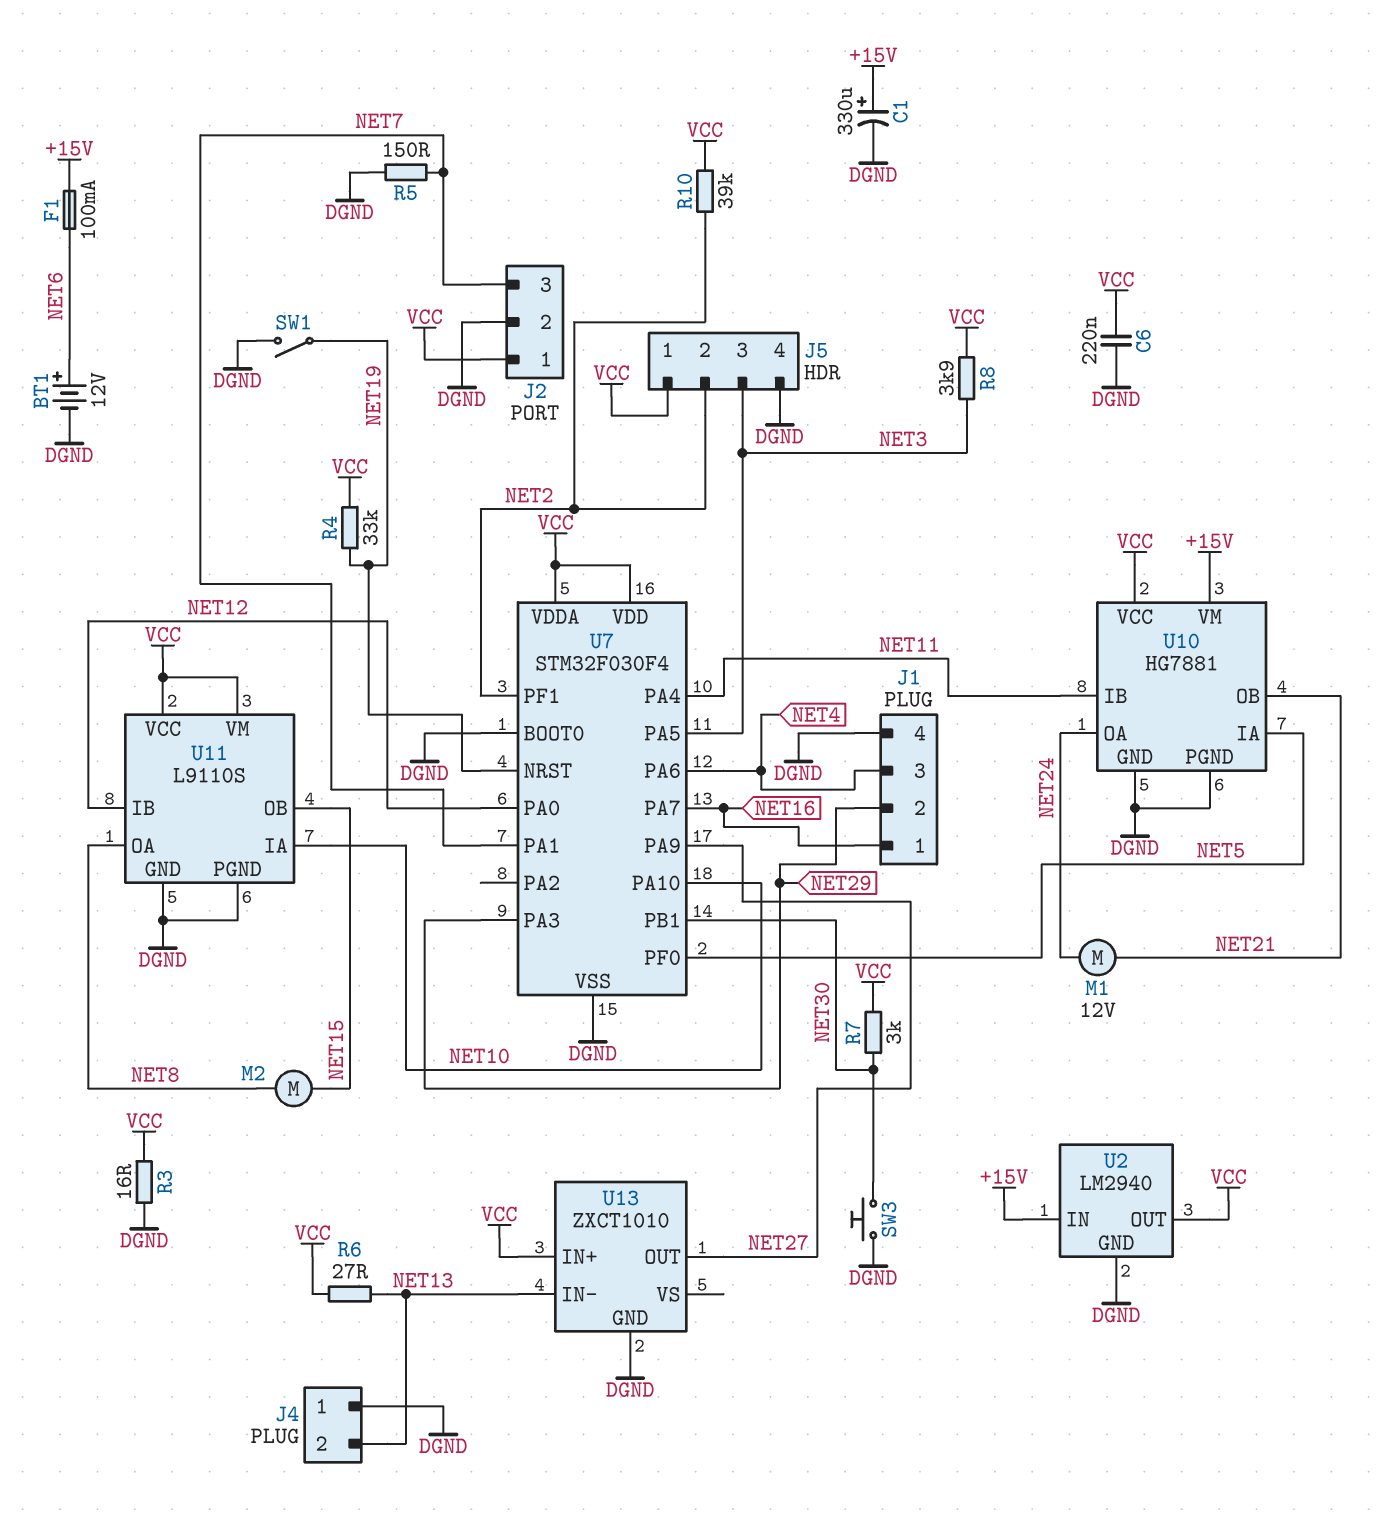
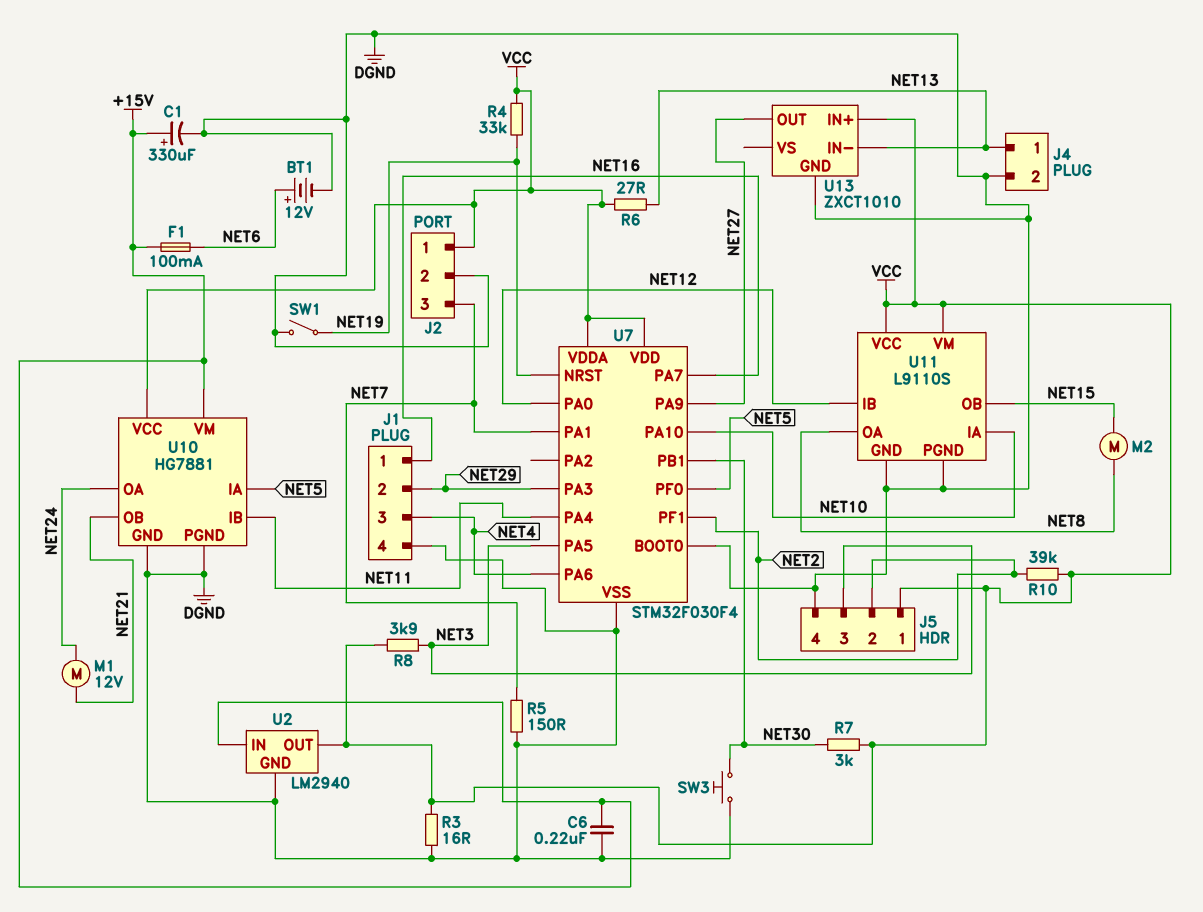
C6: 220nF (DGND, VCC) -> 220nF (+15V, DGND)
J4 pin 1: DGND -> NET13
J4 pin 2: NET13 -> DGND

